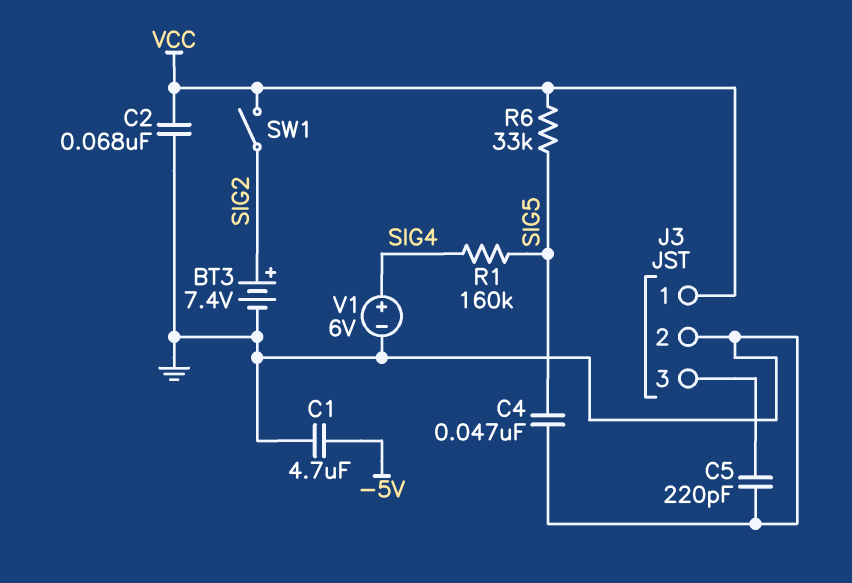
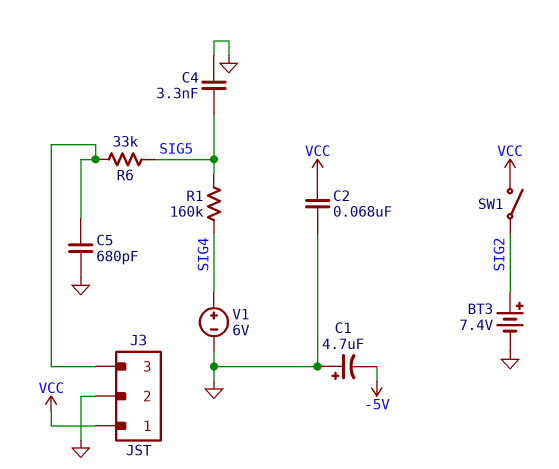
C1: 4.7uF (-5V, GND) -> 4.7uF (plus GND, minus -5V)
C4: 47nF (GND, SIG5) -> 3.3nF (GND, SIG5)
C5: 220pF (GND, J3/3) -> 680pF (GND, J3/3)
R6: 33k (SIG5, VCC) -> 33k (J3/3, SIG5)

